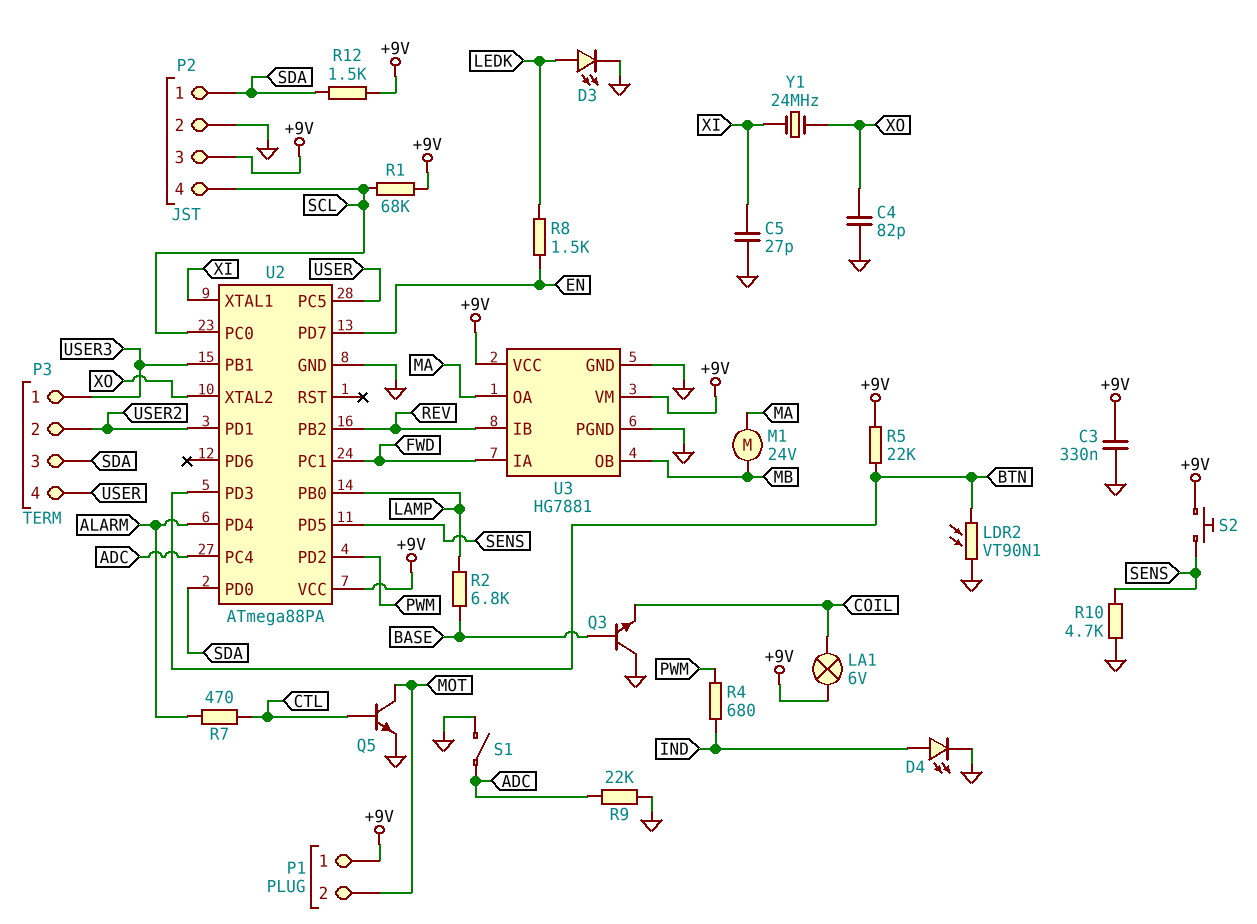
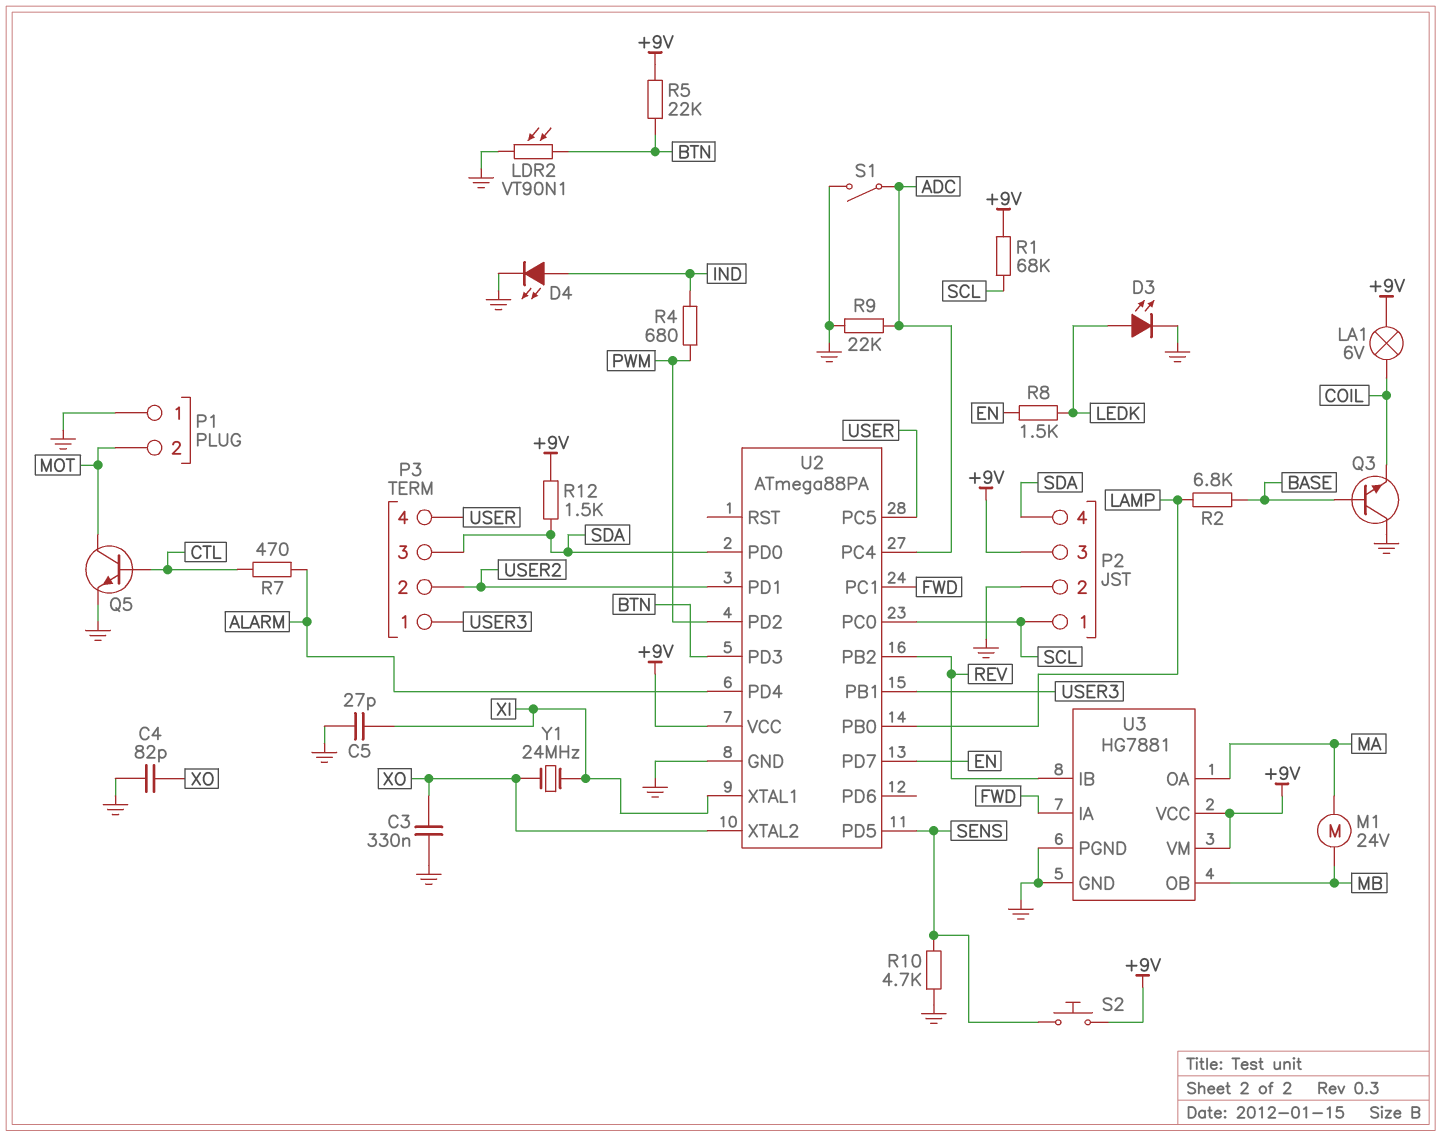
C3: 330nF (+9V, GND) -> 330nF (GND, XO)
P1 pin 1: +9V -> GND
P2 pin 1: SDA -> SCL
P2 pin 4: SCL -> SDA

